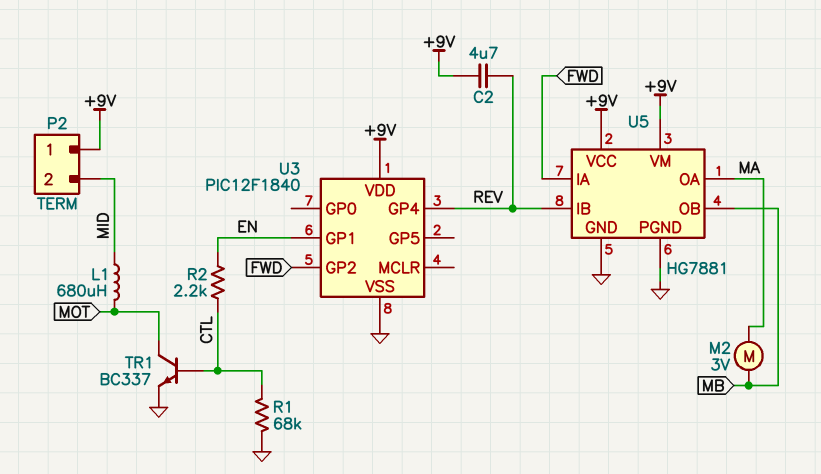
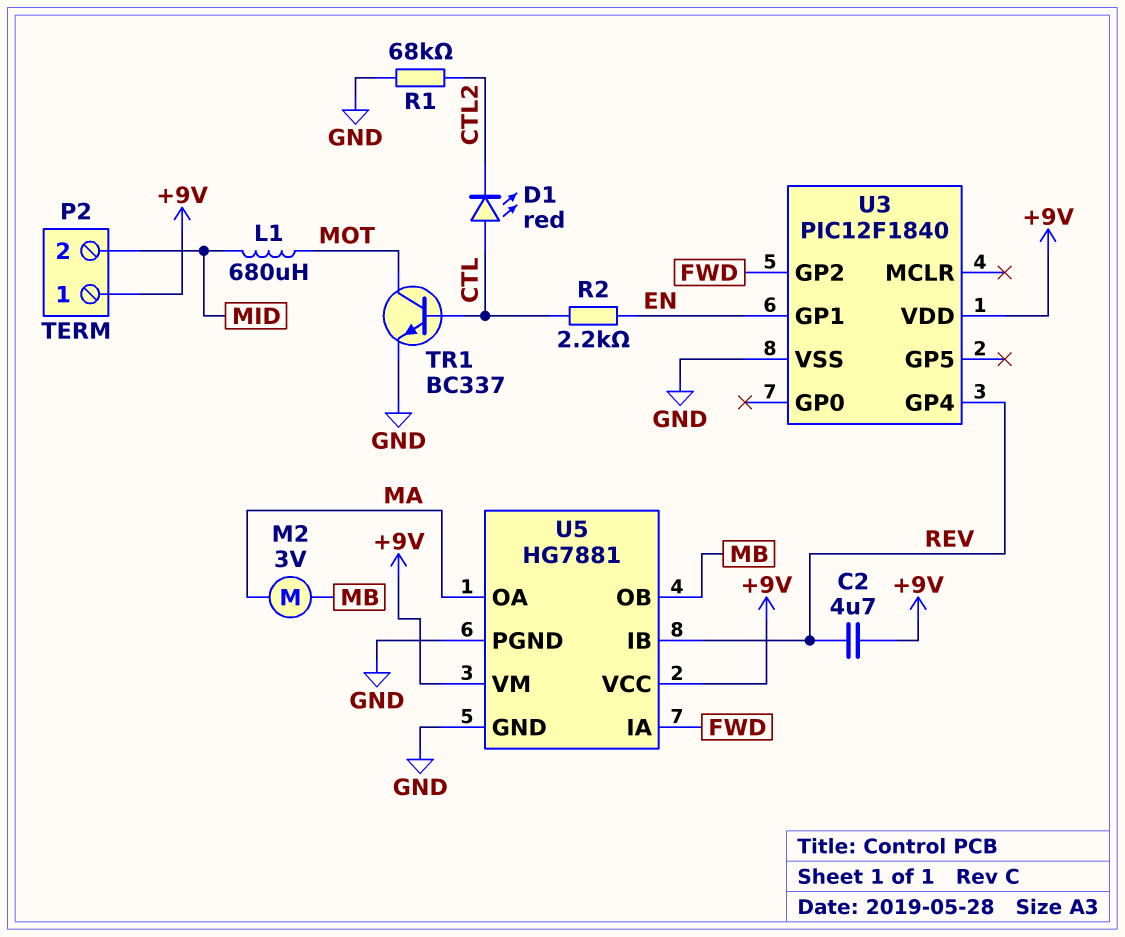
D1: none -> LED red (A CTL, K CTL2)
R1: 68k (CTL, GND) -> 68k (CTL2, GND)

